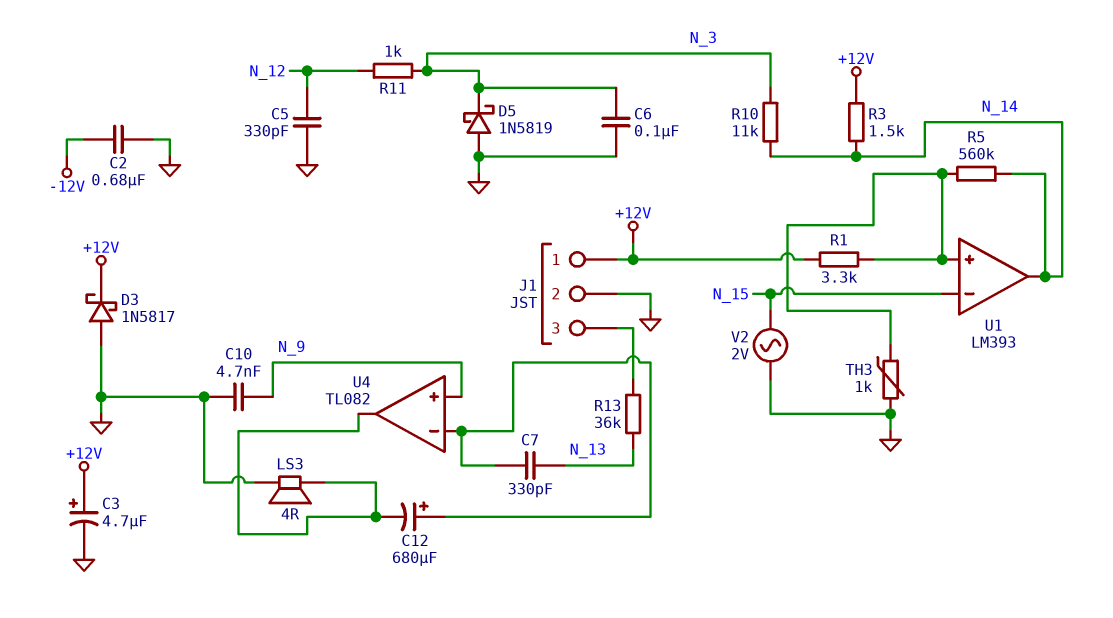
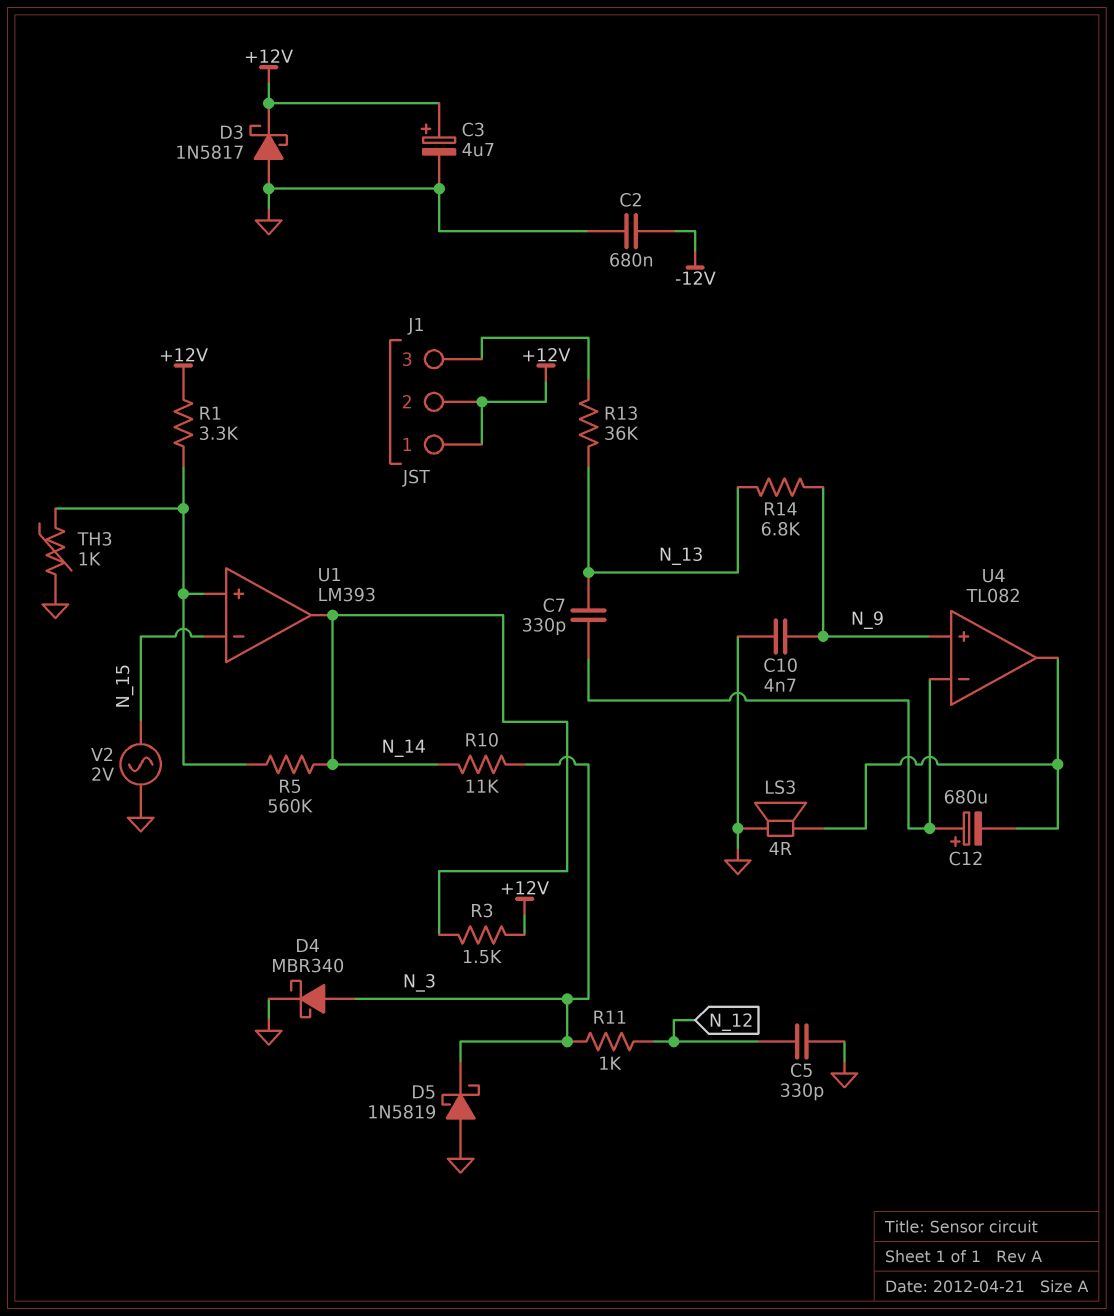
C6: 100nF (GND, N_3) -> none
D4: none -> schottky MBR340 (A N_3, K GND)
J1 pin 2: GND -> +12V
R14: none -> 6.8k (N_9, N_13)

